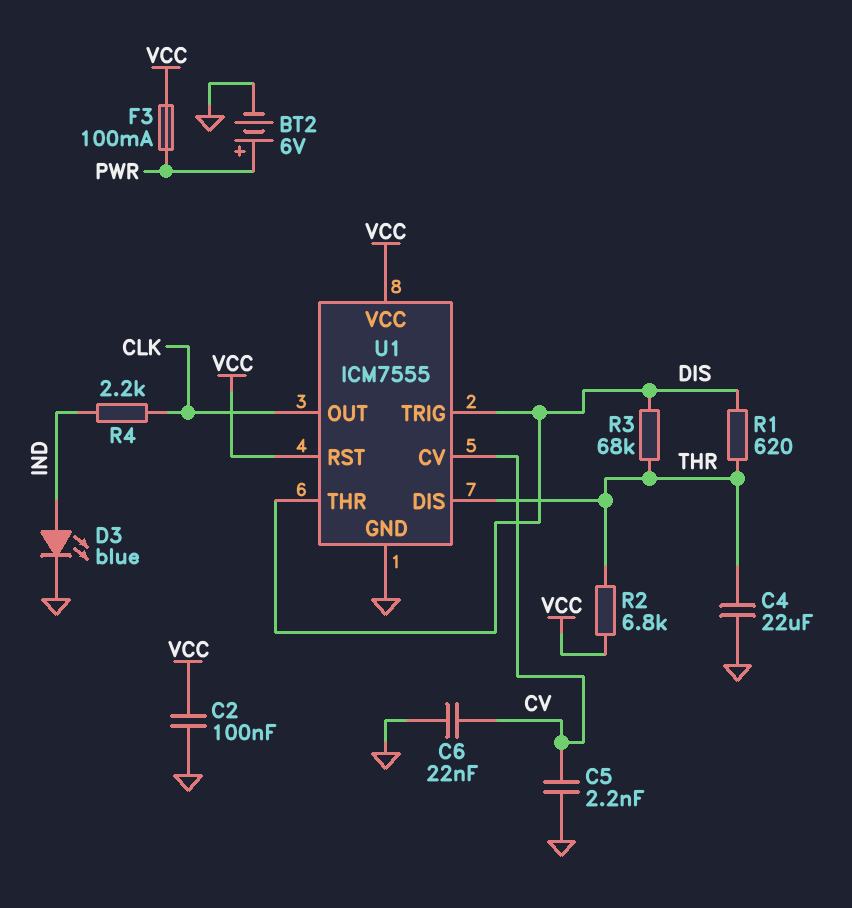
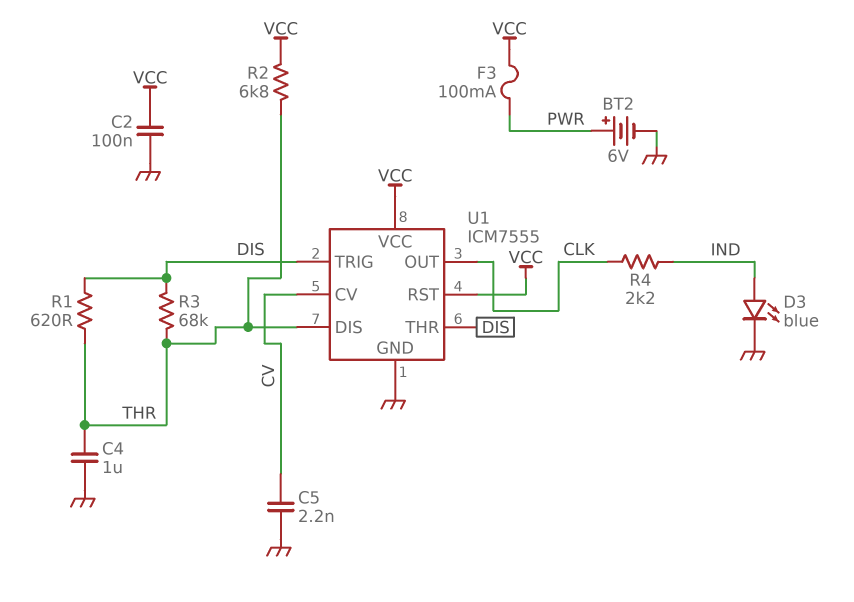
C4: 22uF (GND, THR) -> 1uF (GND, THR)
C6: 22nF (CV, GND) -> none

